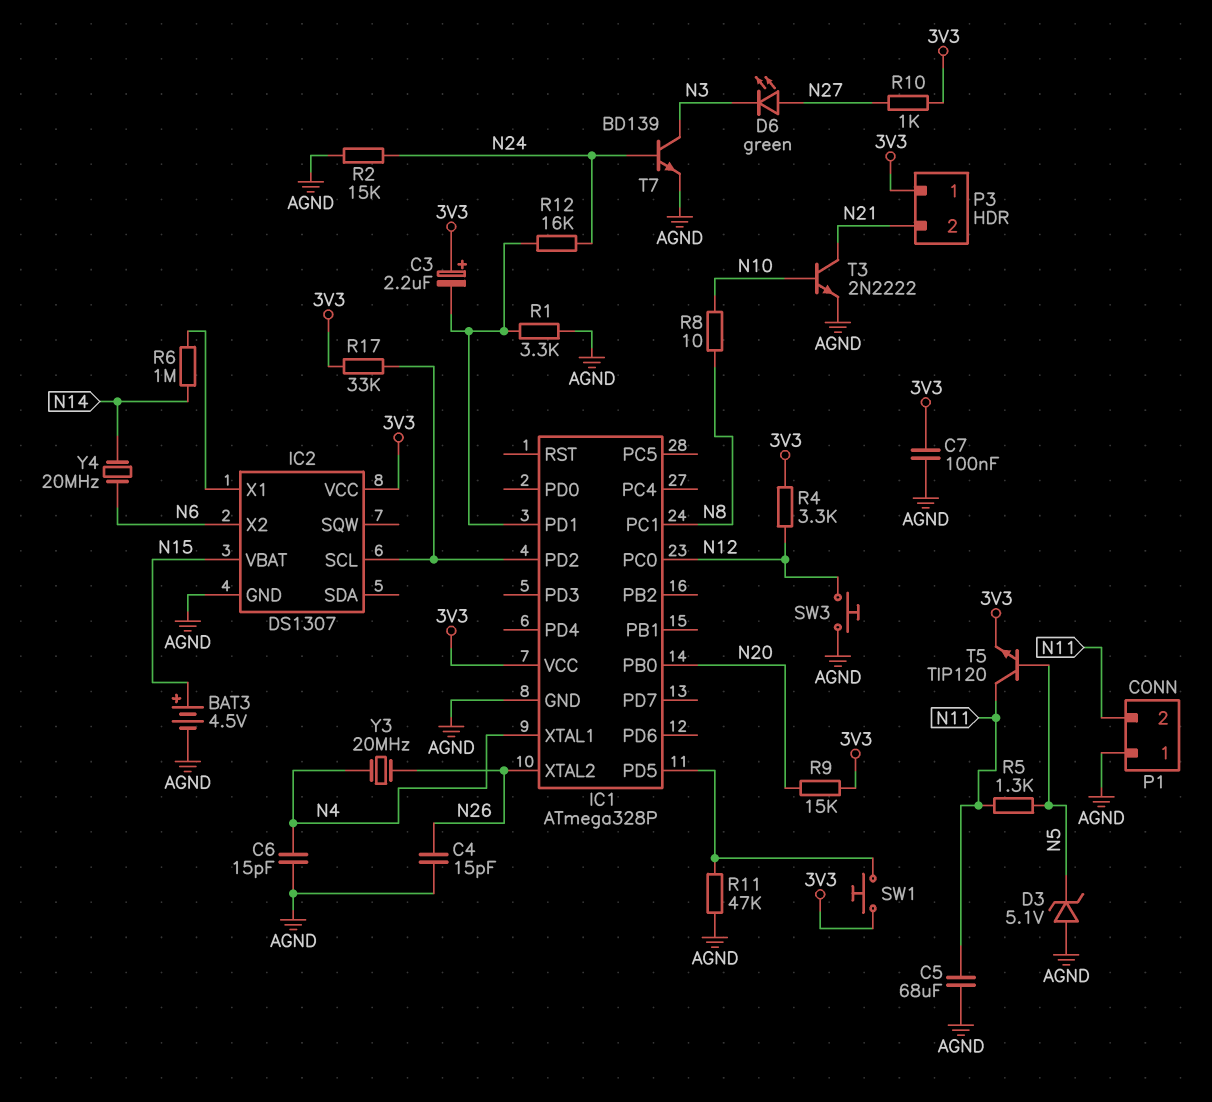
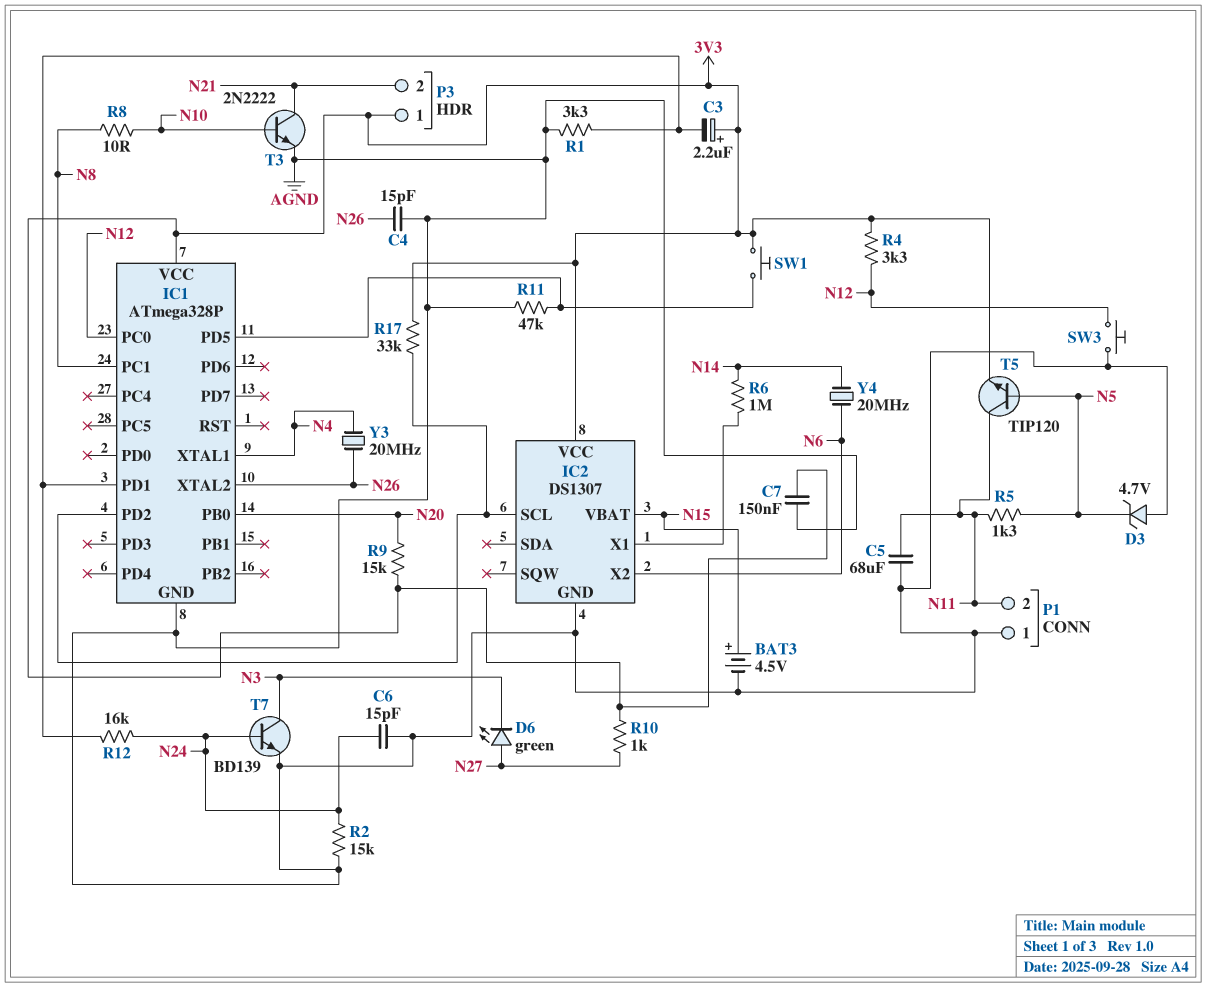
C6: 15pF (AGND, N4) -> 15pF (AGND, N24)
C7: 100nF (3V3, AGND) -> 150nF (3V3, AGND)
D3: zener 5.1V (A AGND, K N5) -> zener 4.7V (A AGND, K N5)

